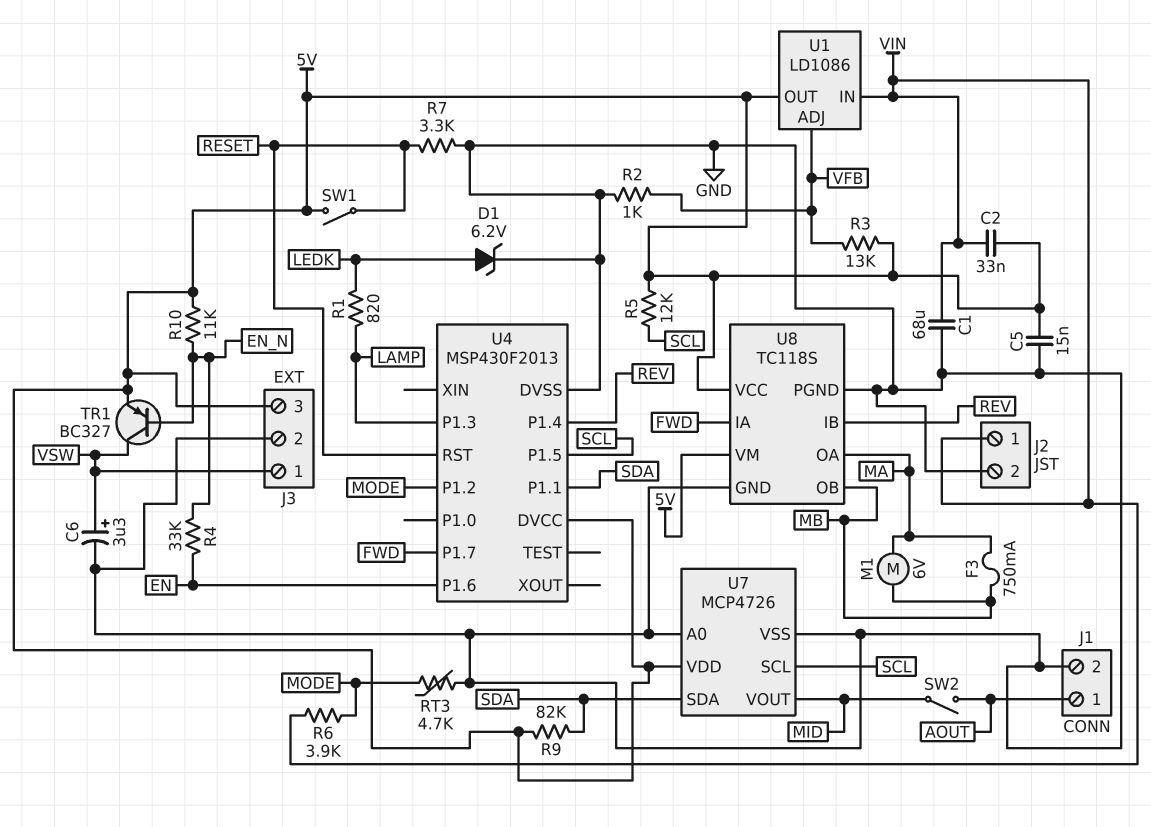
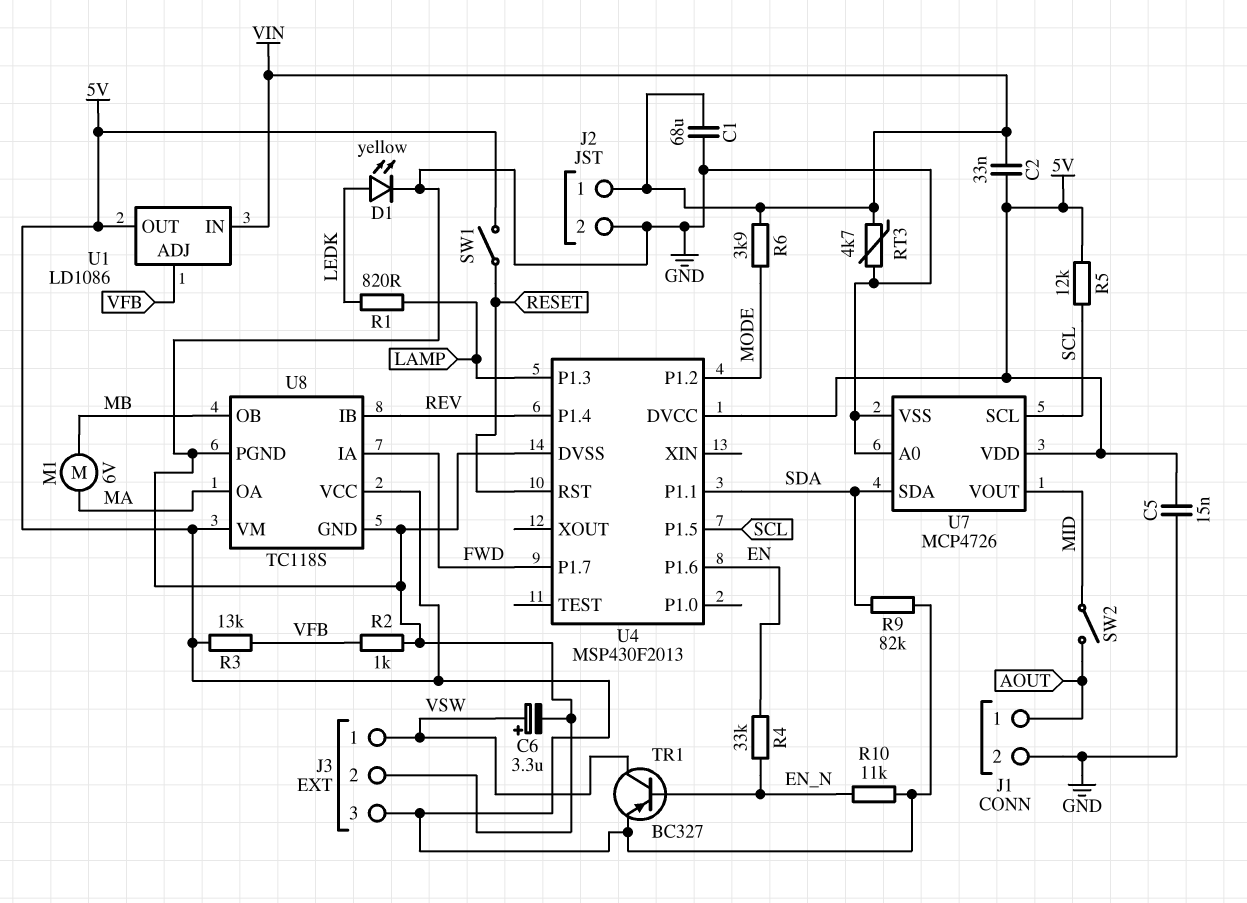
D1: zener 6.2V (A LEDK, K GND) -> LED yellow (A LEDK, K GND)
F3: 750mA (MA, MB) -> none
R7: 3.3k (GND, RESET) -> none
RT3: 4.7k (GND, MODE) -> 4.7k (GND, VIN)

